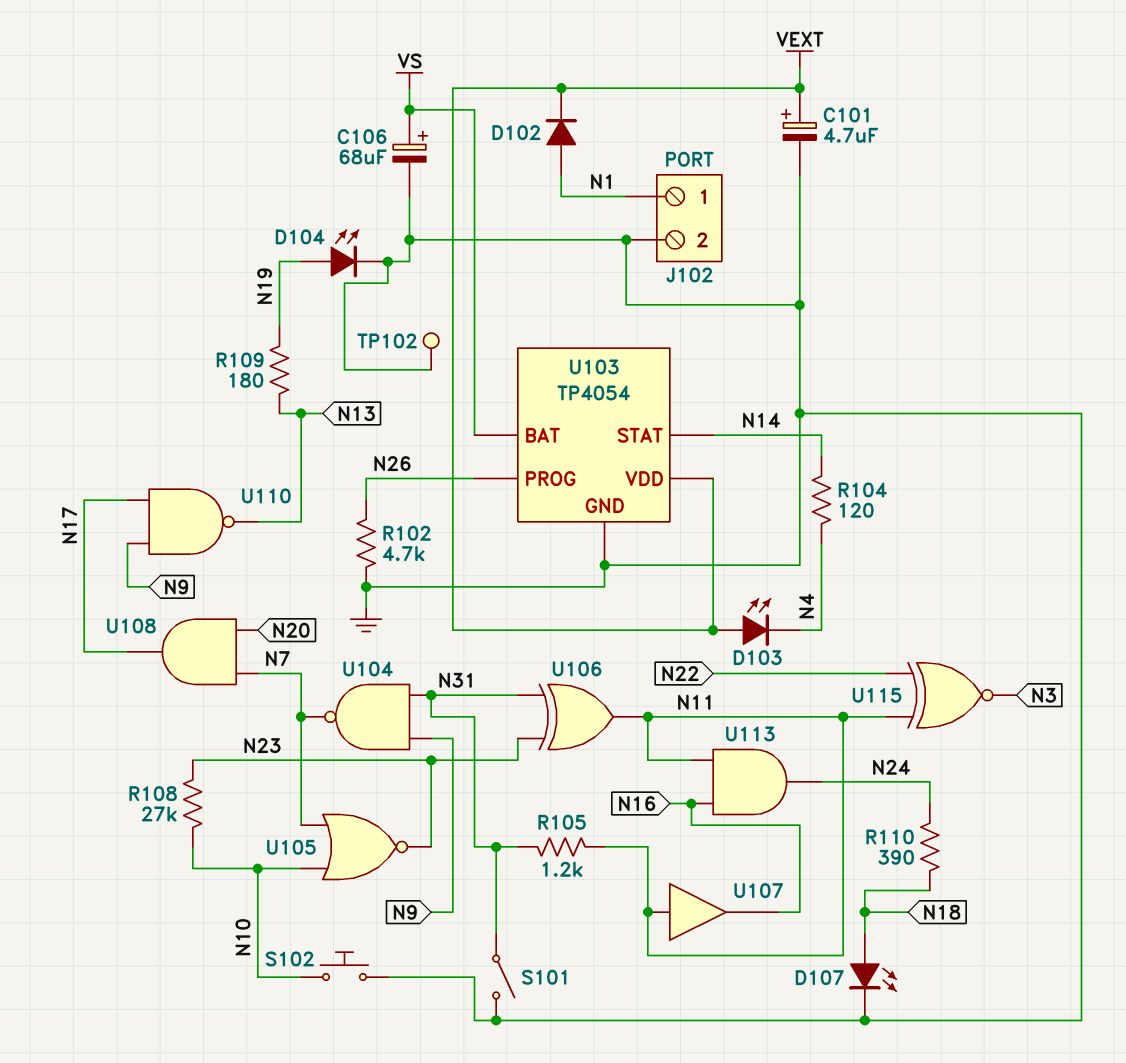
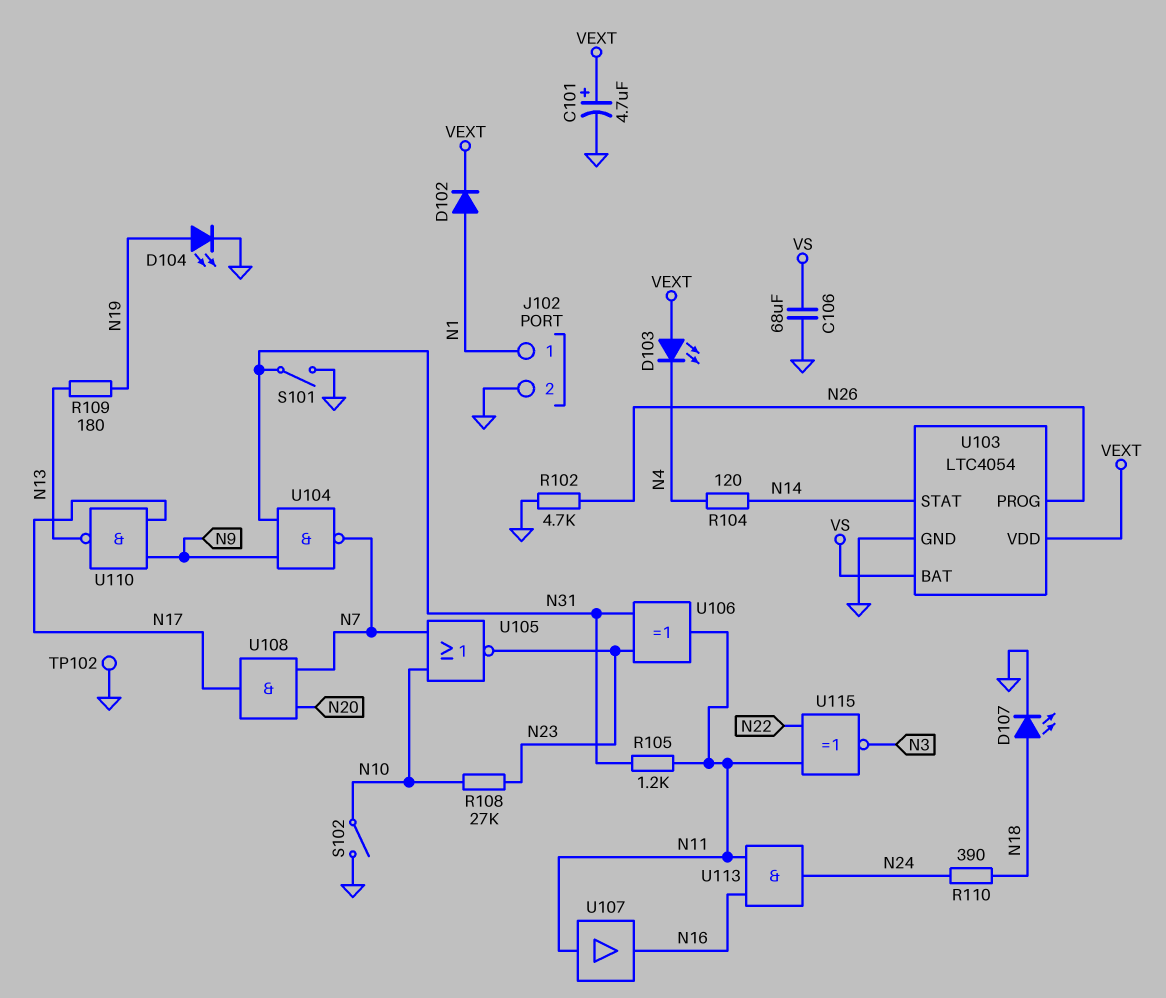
C106: 68uF (plus VS, minus GND) -> 68uF (GND, VS)
S102: button (GND, N10) -> switch (GND, N10)
U103: TP4054 -> LTC4054

